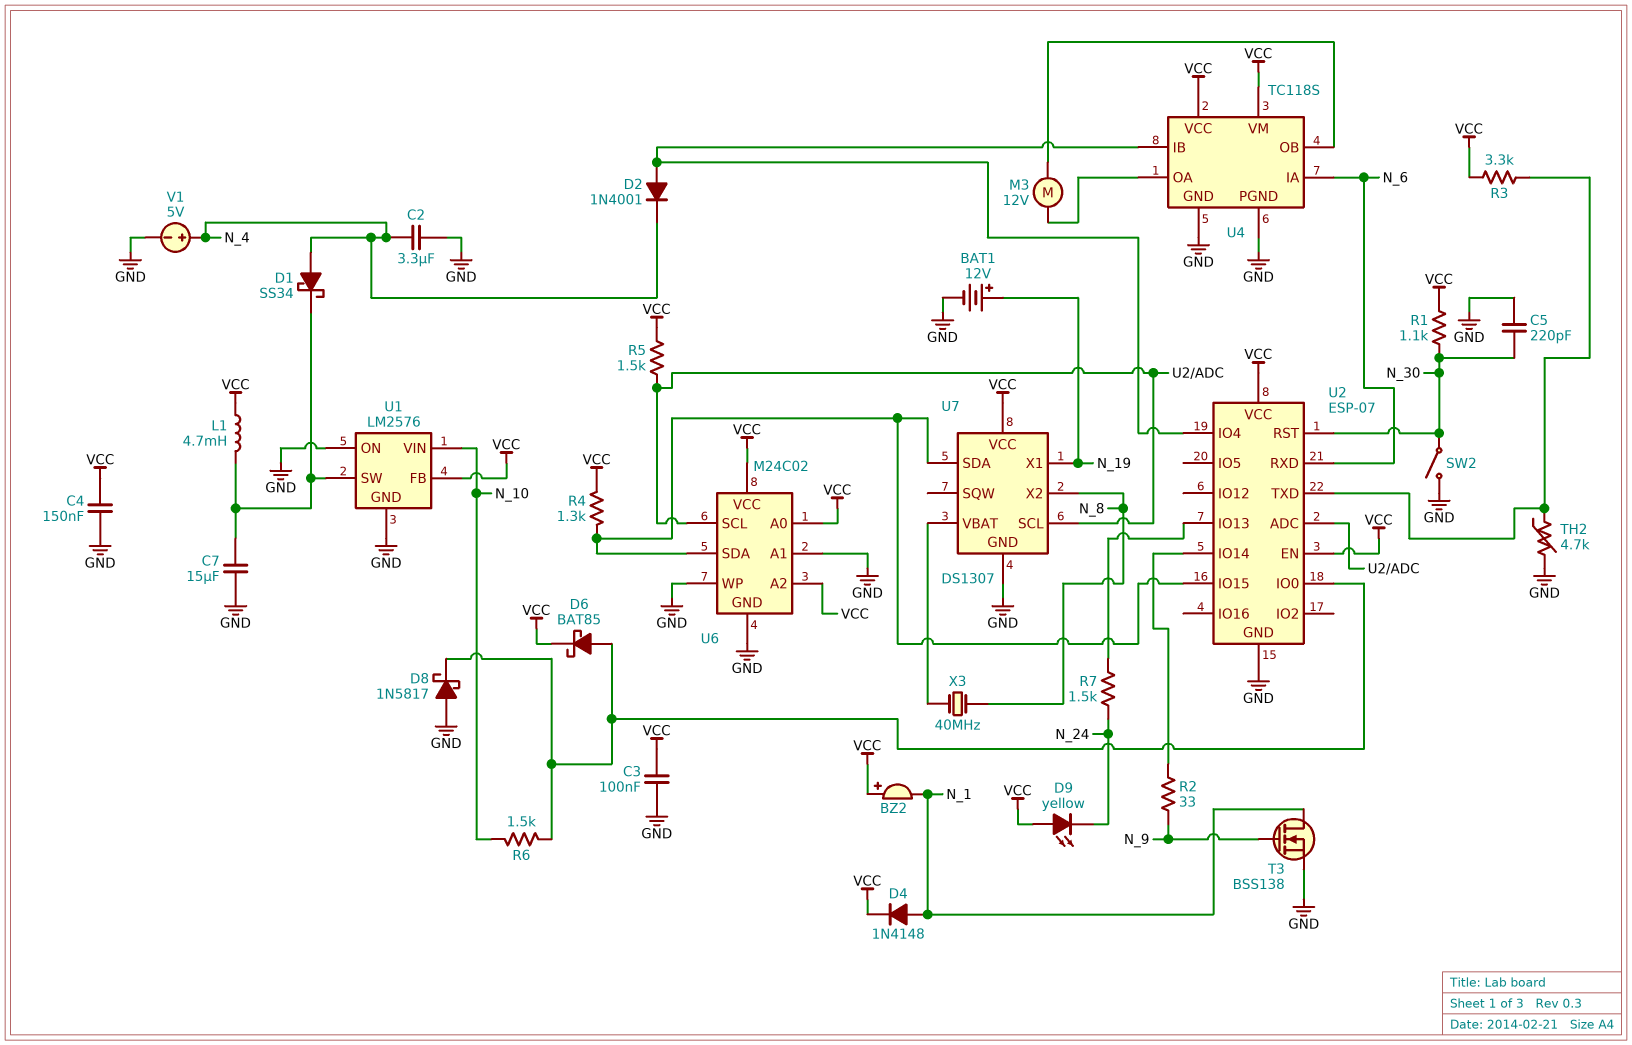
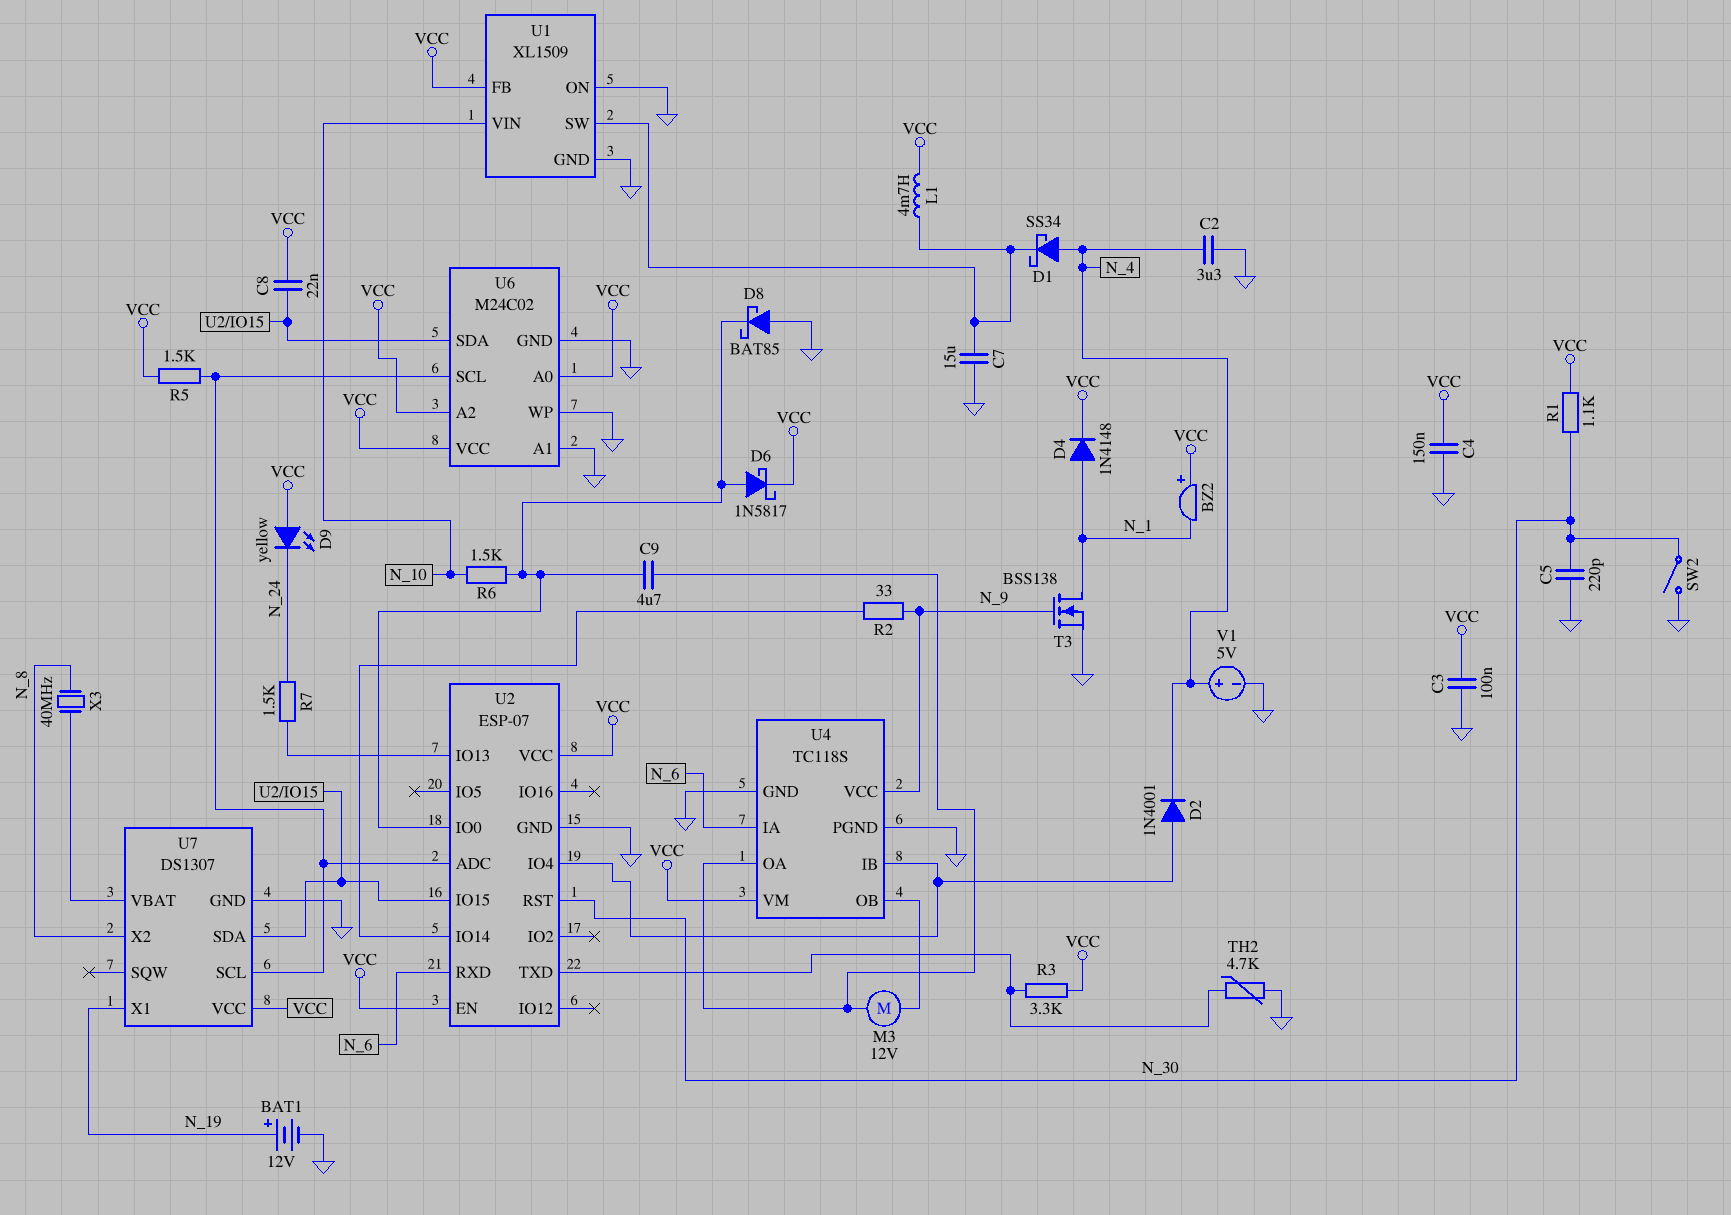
C8: none -> 22nF (U2/IO15, VCC)
C9: none -> 4.7uF (U2/IO0, U4/OA)
D6: schottky BAT85 (A U2/IO0, K VCC) -> schottky 1N5817 (A U2/IO0, K VCC)
D8: schottky 1N5817 (A GND, K U2/IO0) -> schottky BAT85 (A GND, K U2/IO0)
R4: 1.3k (U2/IO15, VCC) -> none
U1: LM2576 -> XL1509
U4 pin VCC: VCC -> N_9

